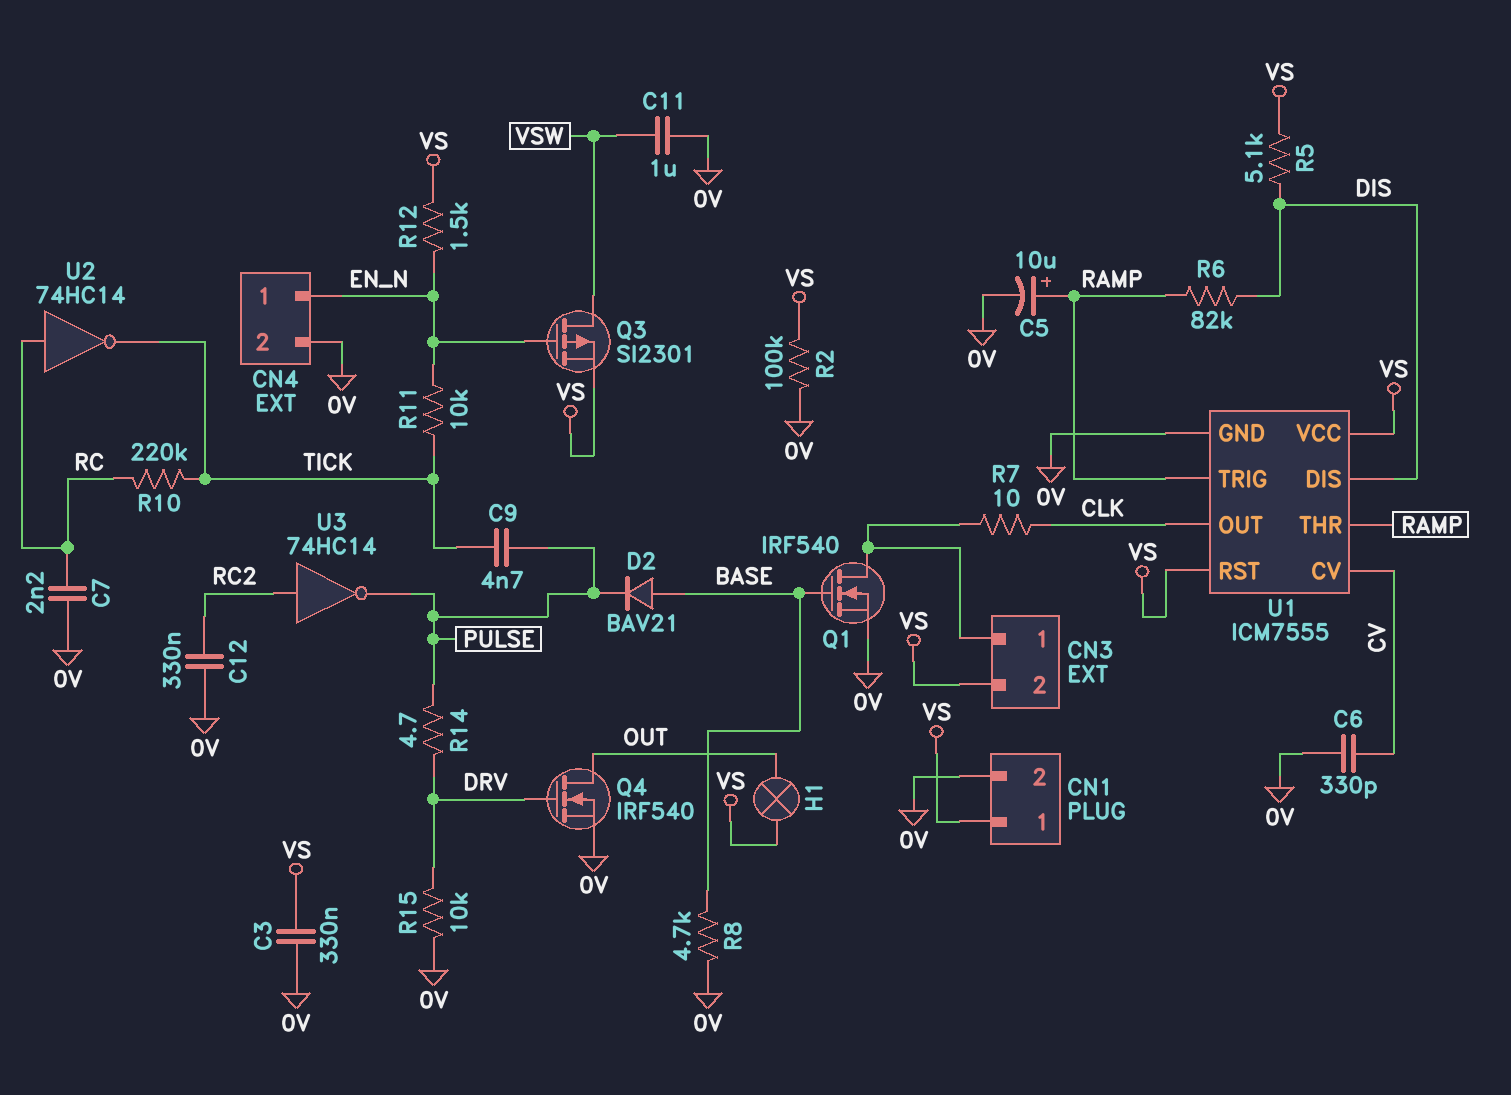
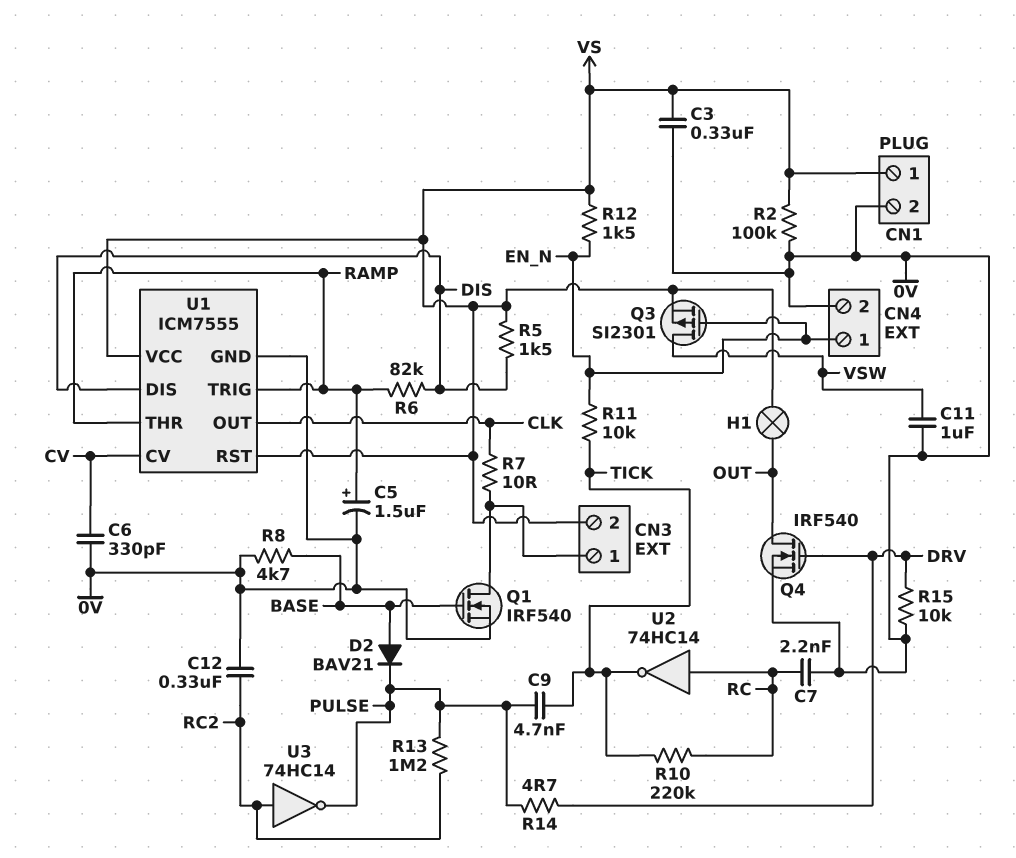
C5: 10uF (plus RAMP, minus 0V) -> 1.5uF (plus RAMP, minus 0V)
R5: 5.1k (DIS, VS) -> 1.5k (DIS, VS)
R13: none -> 1.2M (PULSE, RC2)

